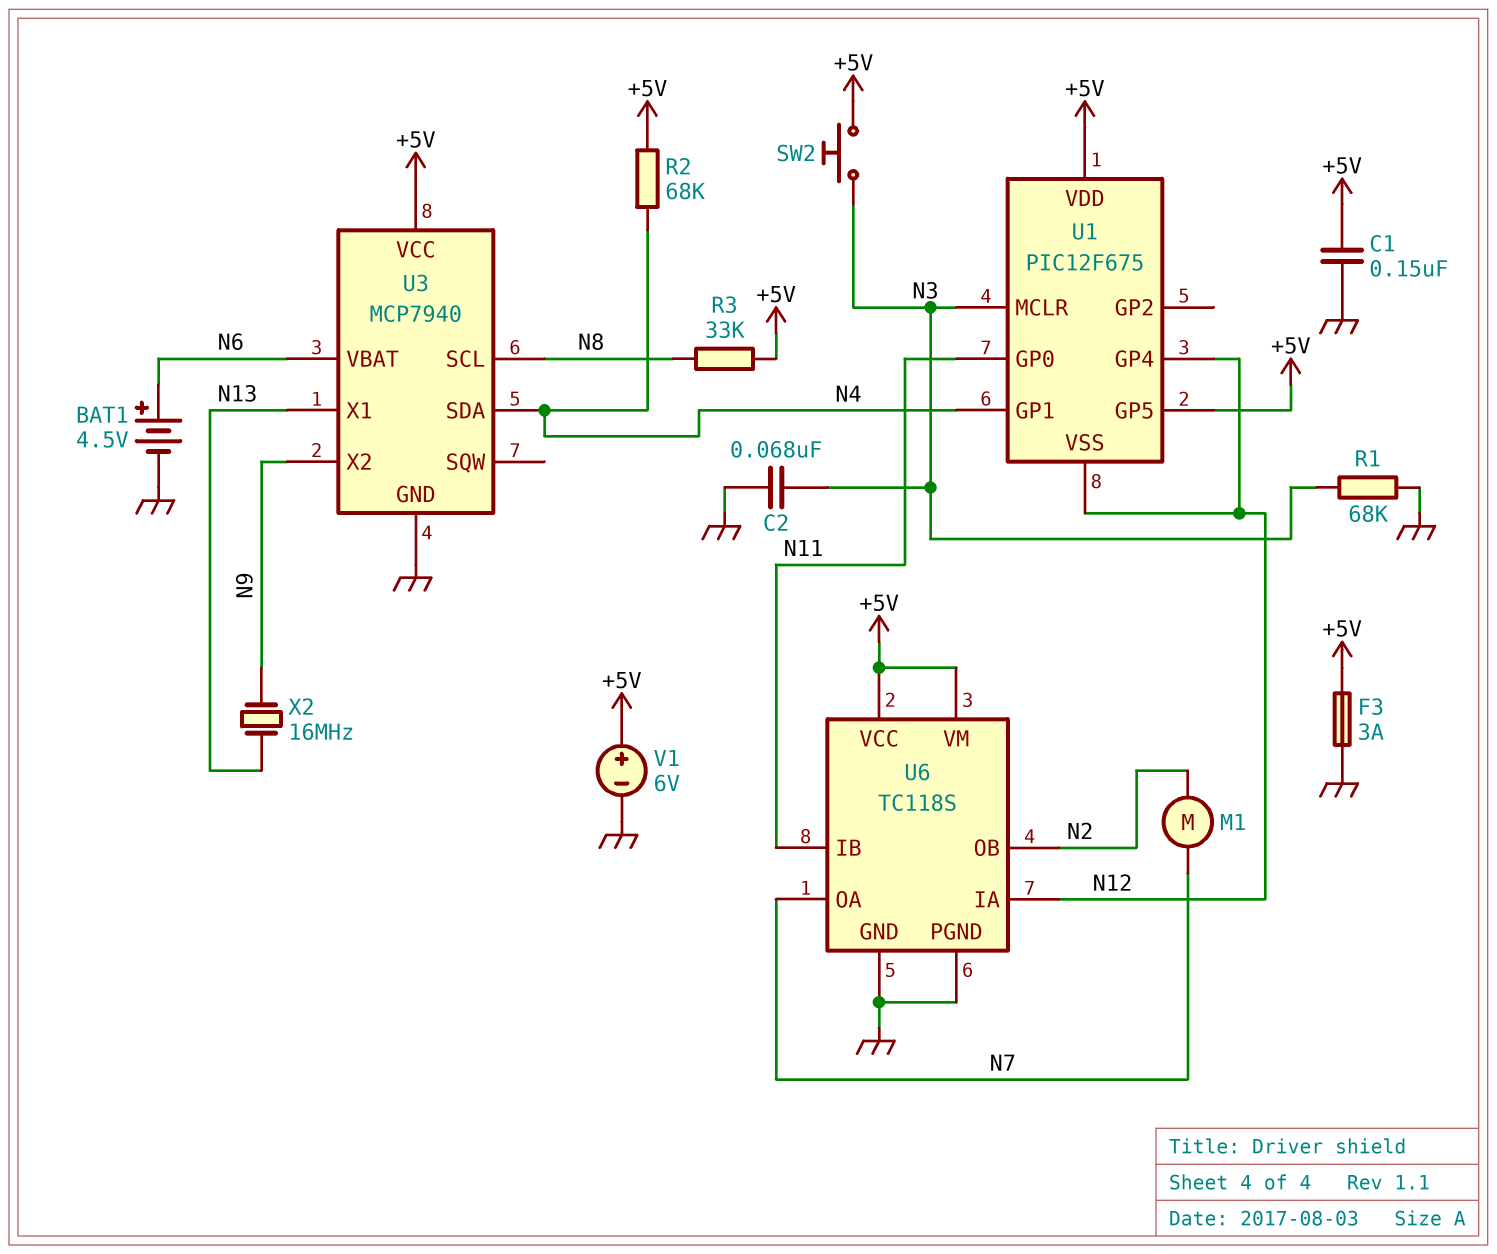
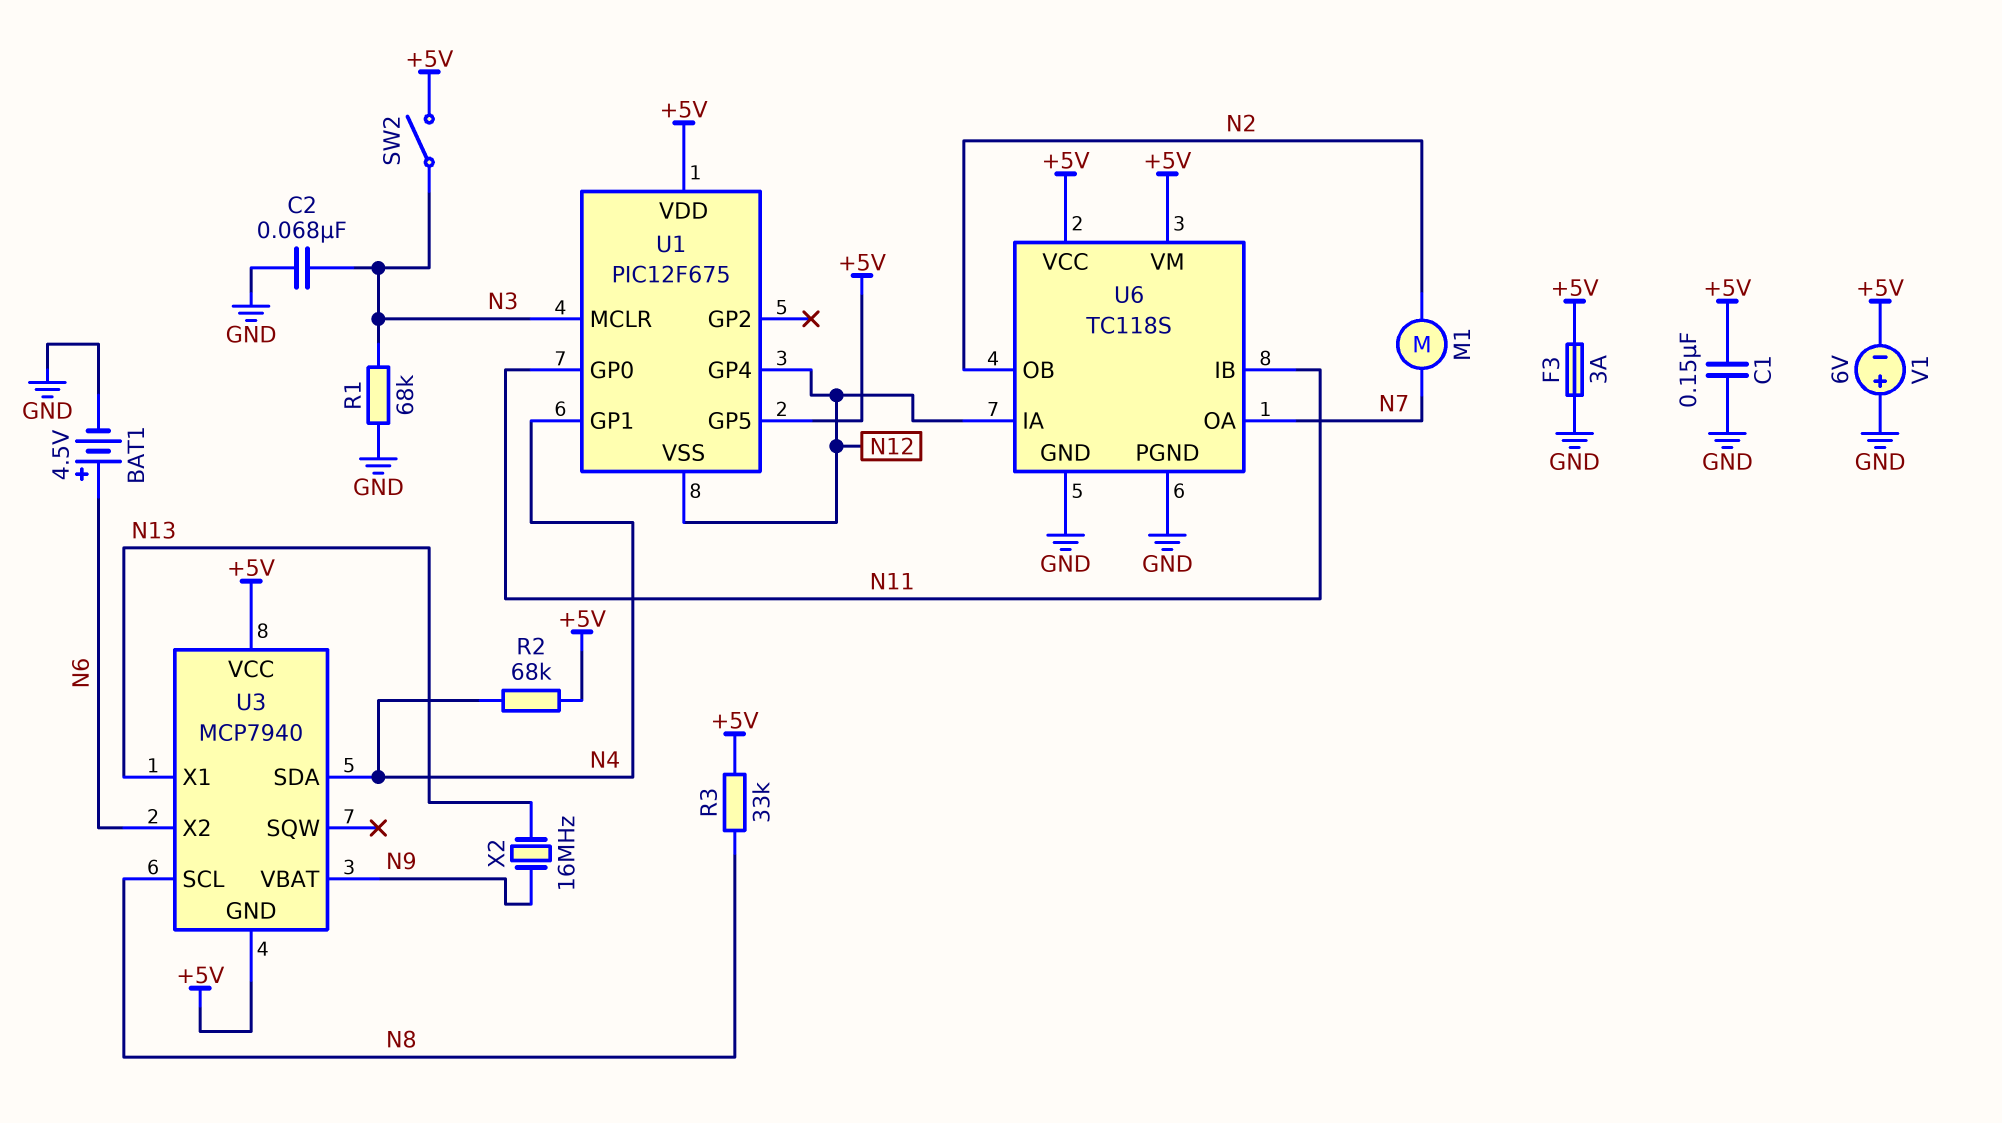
SW2: button (+5V, N3) -> switch (+5V, N3)
U3 pin GND: GND -> +5V
U3 pin VBAT: N6 -> N9
U3 pin X2: N9 -> N6
V1: 6V (plus +5V, minus GND) -> 6V (plus GND, minus +5V)

